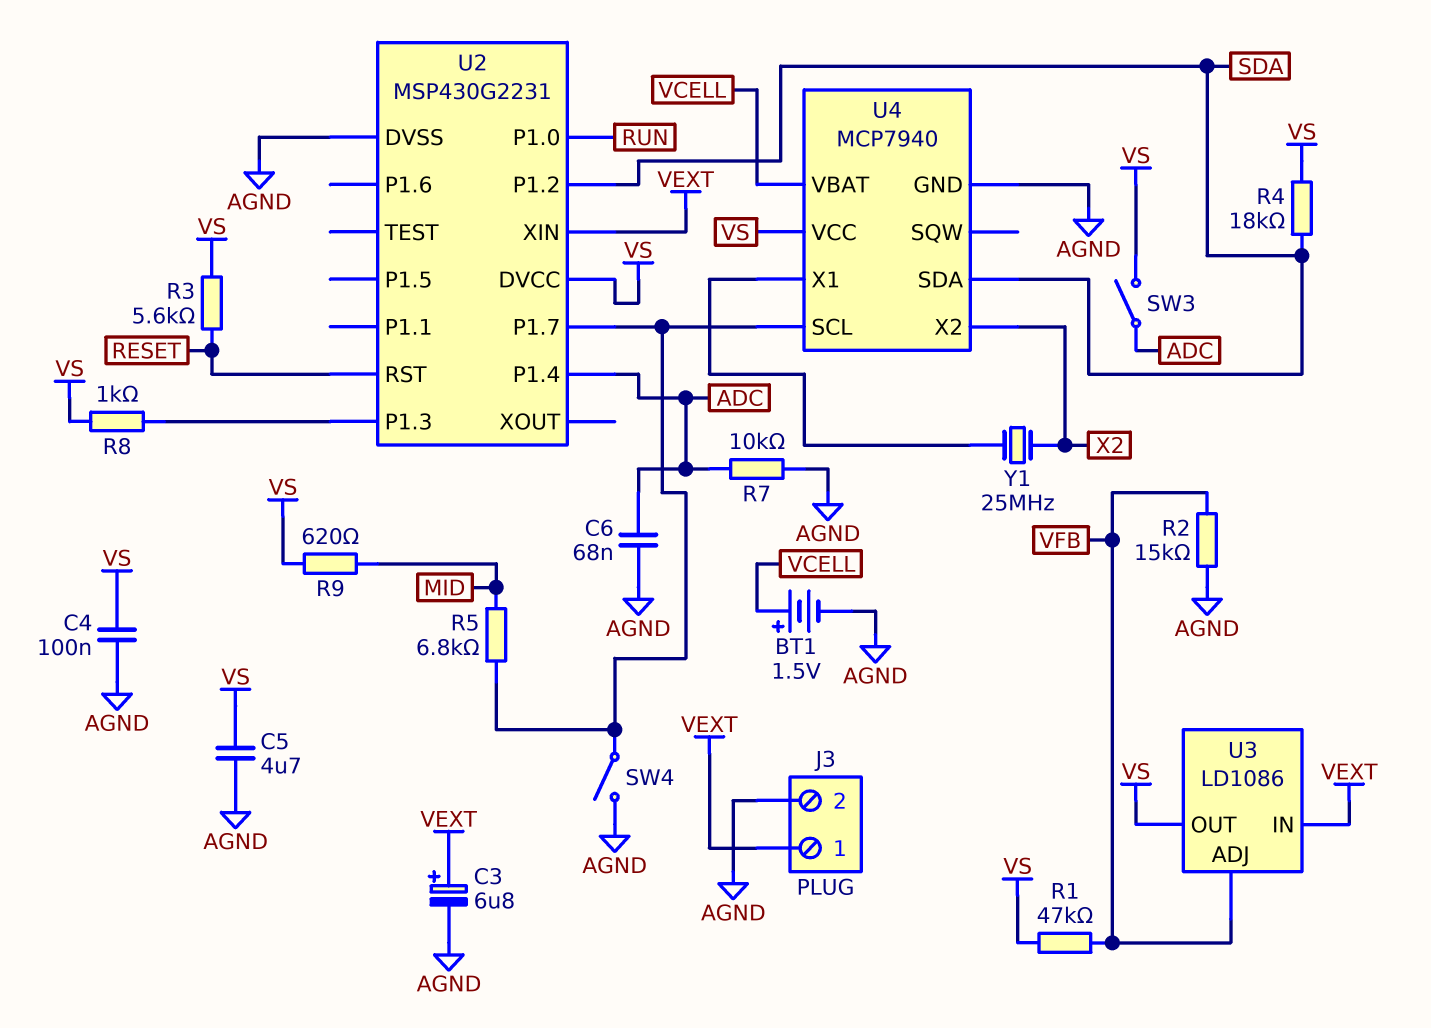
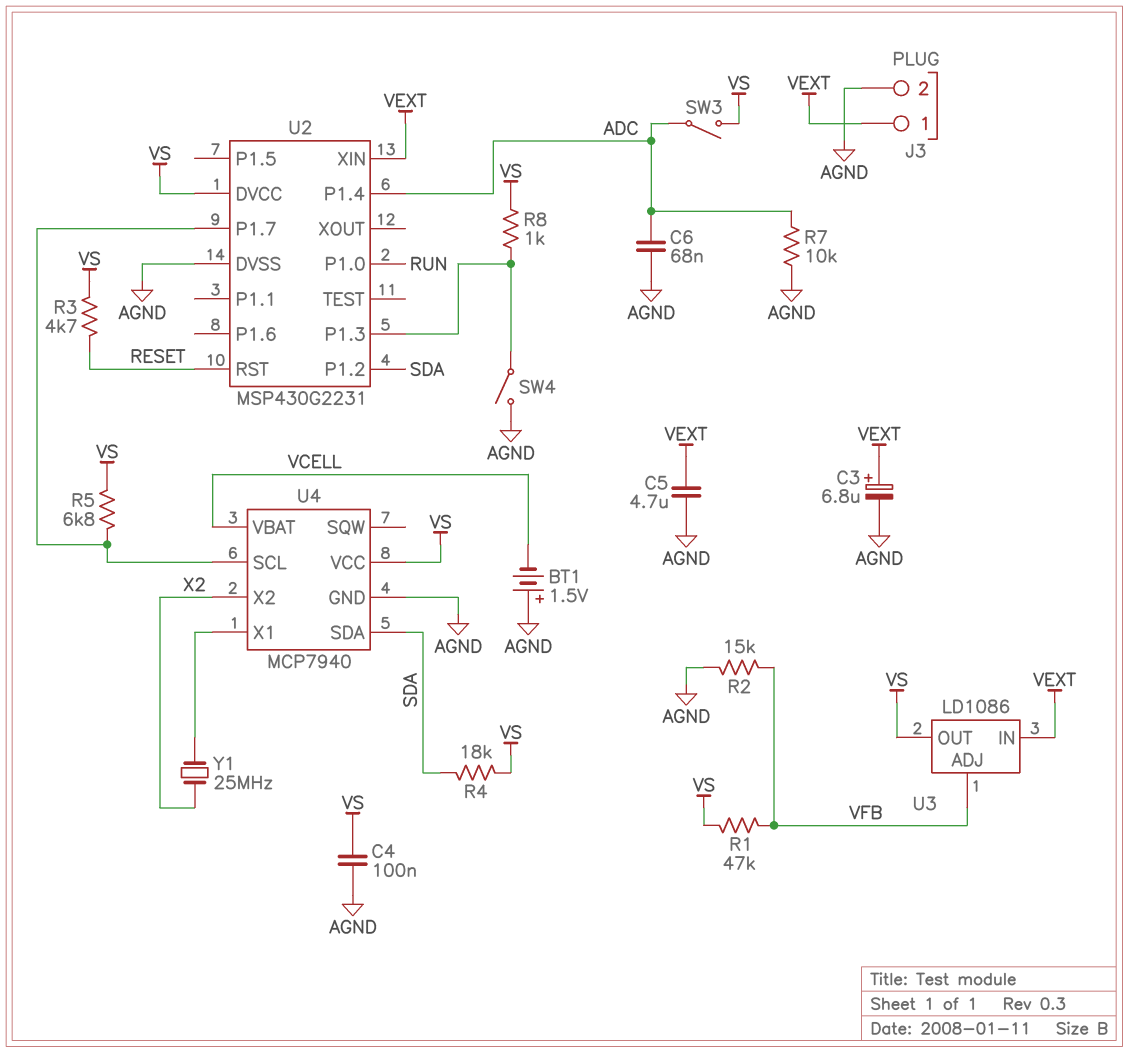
BT1: 1.5V (plus VCELL, minus AGND) -> 1.5V (plus AGND, minus VCELL)
C5: 4.7uF (AGND, VS) -> 4.7uF (AGND, VEXT)
R3: 5.6k (RESET, VS) -> 4.7k (RESET, VS)
R5: 6.8k (MID, U2/P1.7) -> 6.8k (U2/P1.7, VS)
R9: 620 (MID, VS) -> none
SW4: switch (AGND, U2/P1.7) -> switch (AGND, U2/P1.3)

